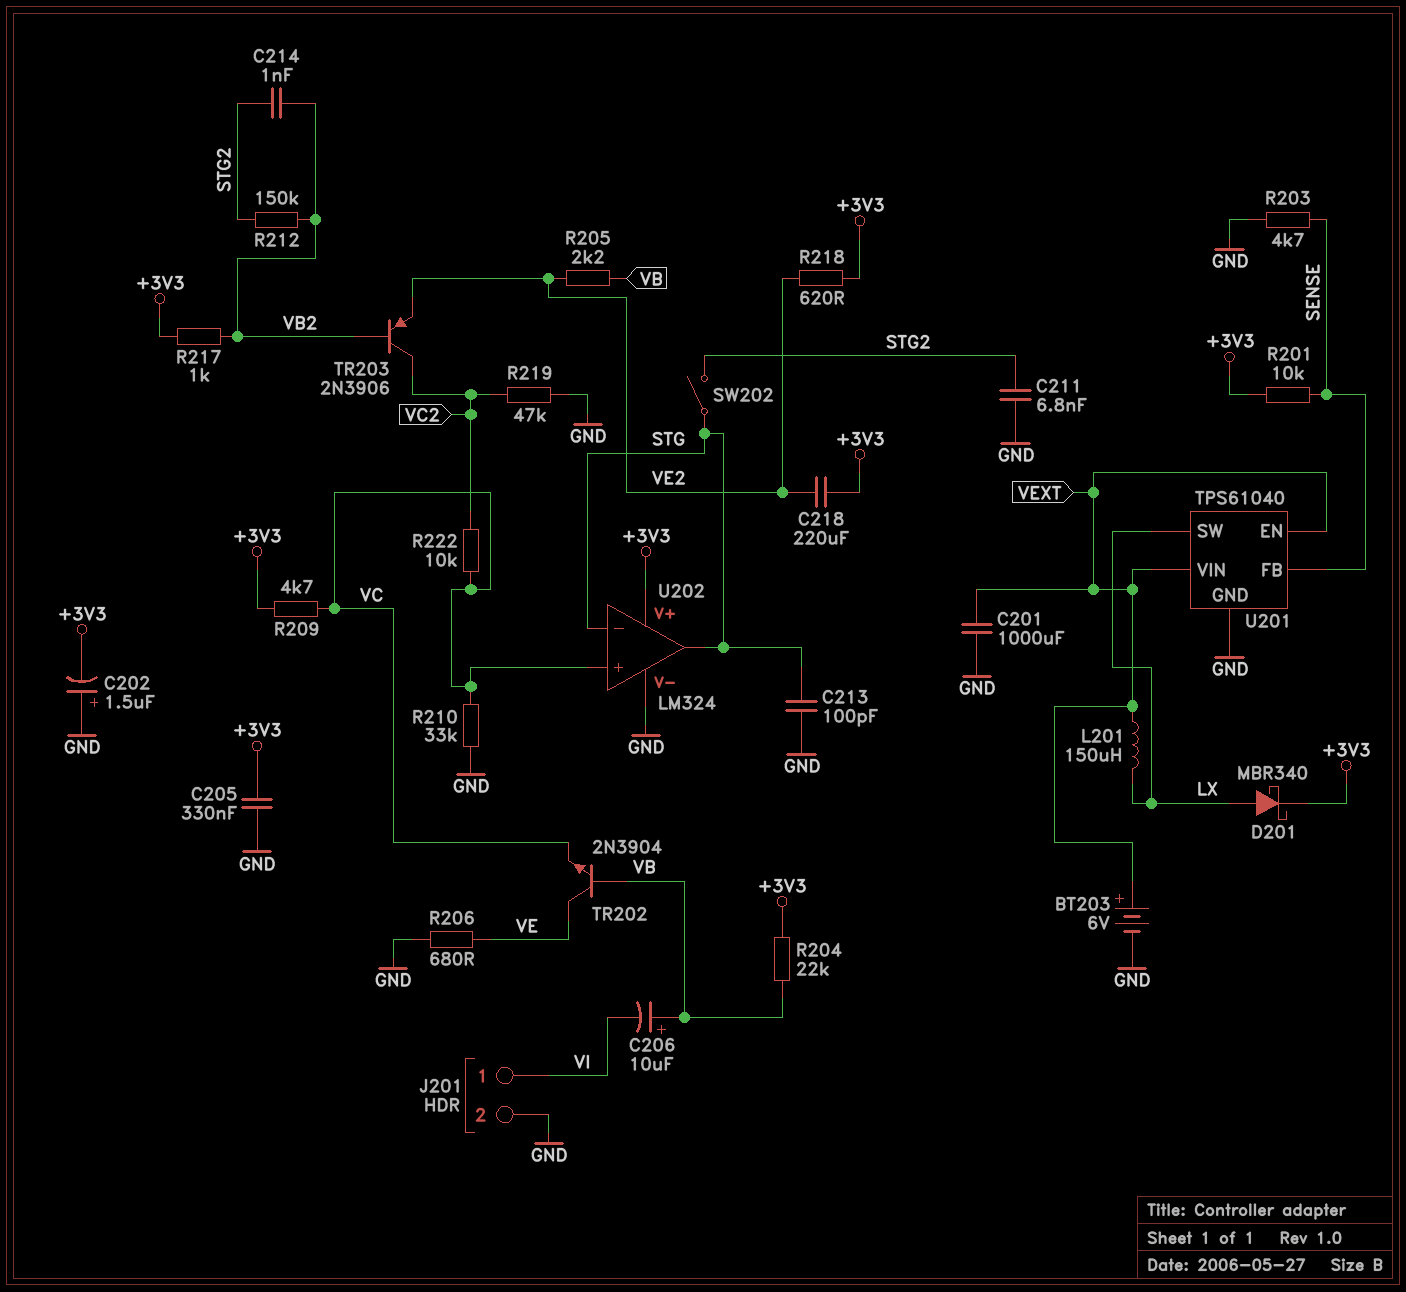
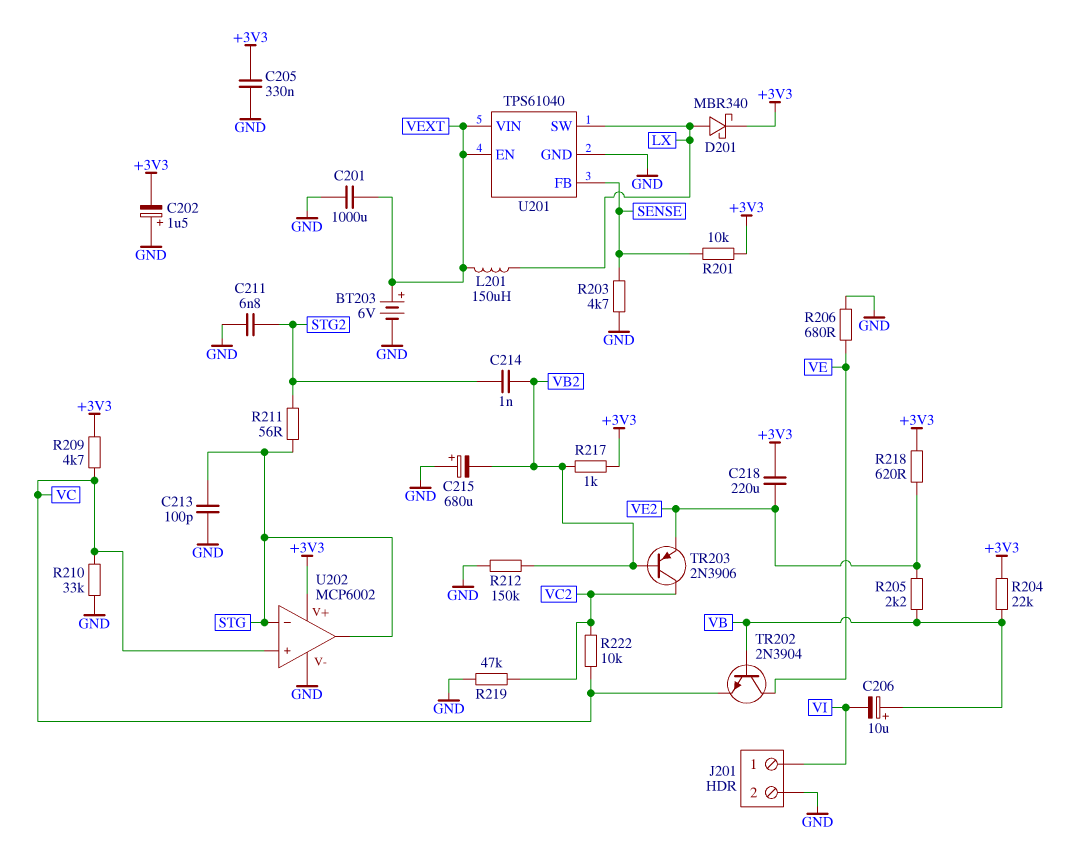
C215: none -> 680uF (plus GND, minus VB2)
R211: none -> 56 (STG, STG2)
R212: 150k (STG2, VB2) -> 150k (GND, VB2)
SW202: switch (STG, STG2) -> none
U202: LM324 -> MCP6002

